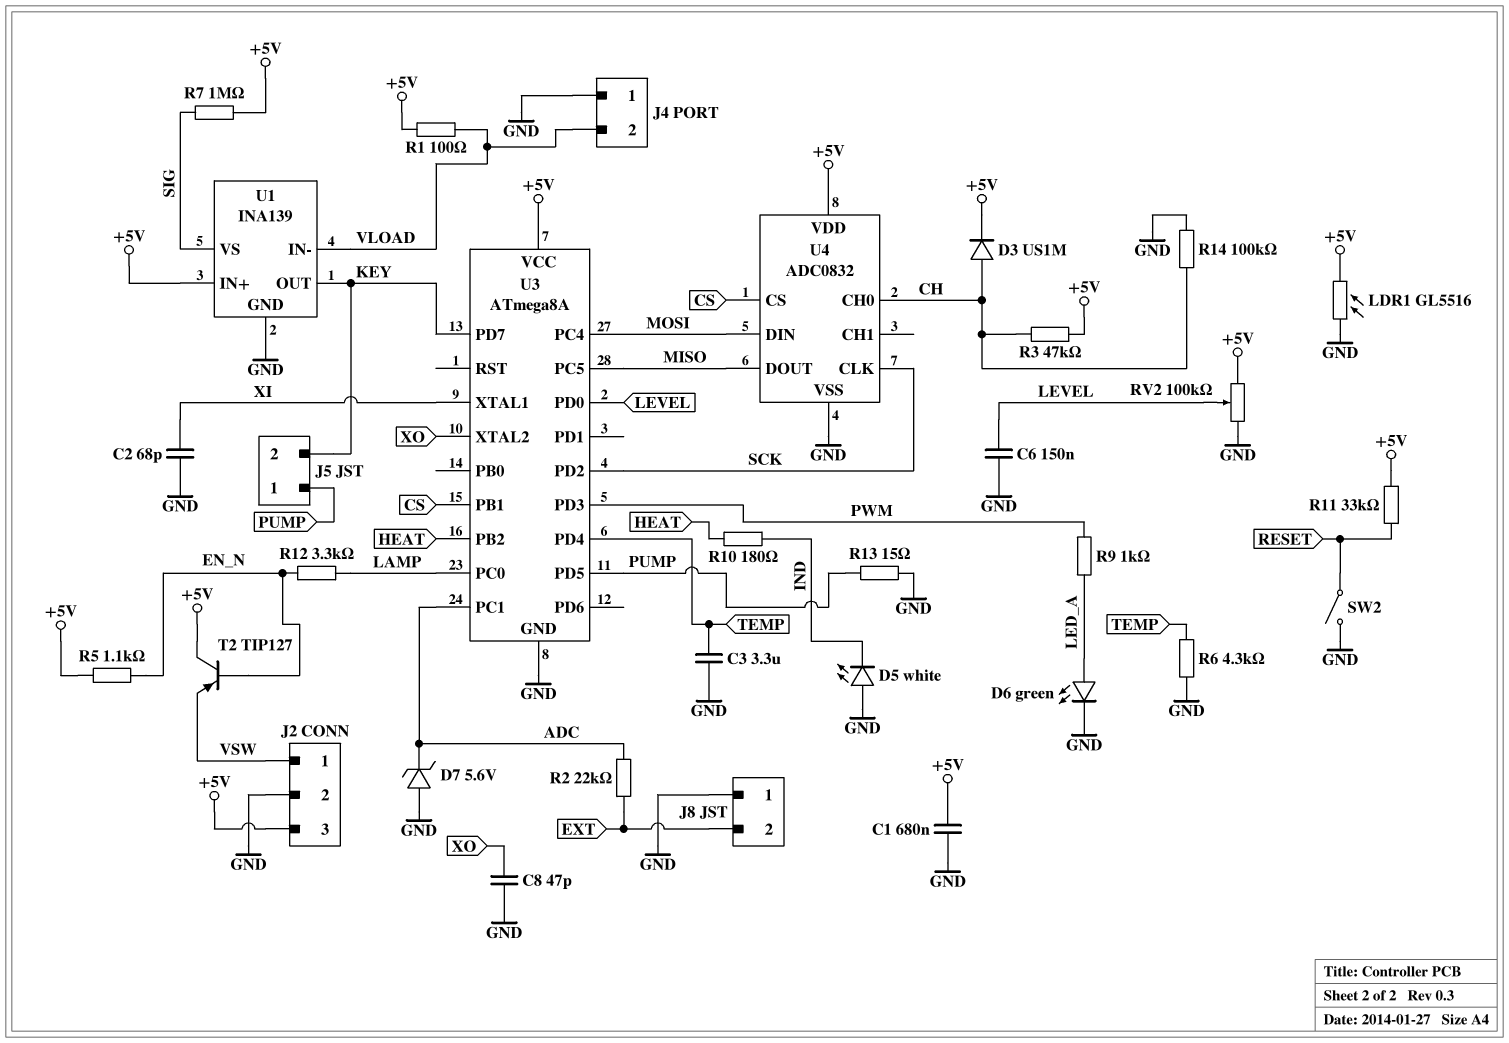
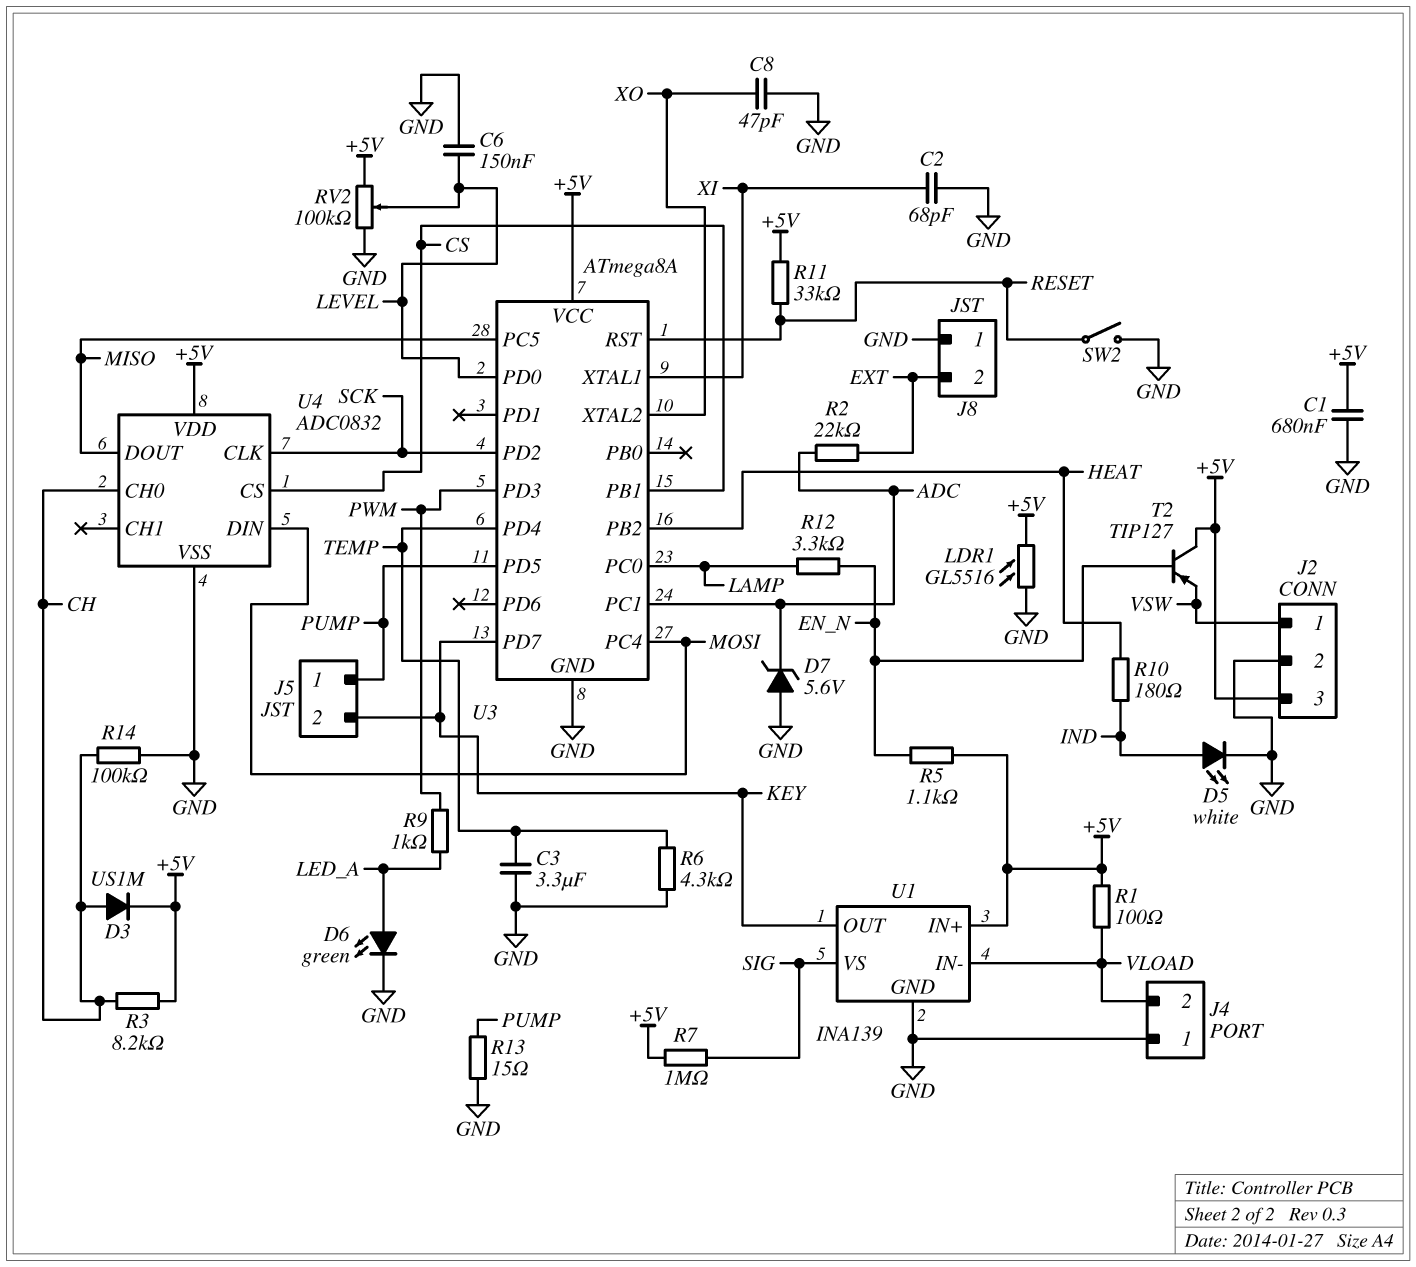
D5: LED white (A GND, K IND) -> LED white (A IND, K GND)
R3: 47k (+5V, CH) -> 8.2k (+5V, CH)
U3 pin RST: none -> RESET

